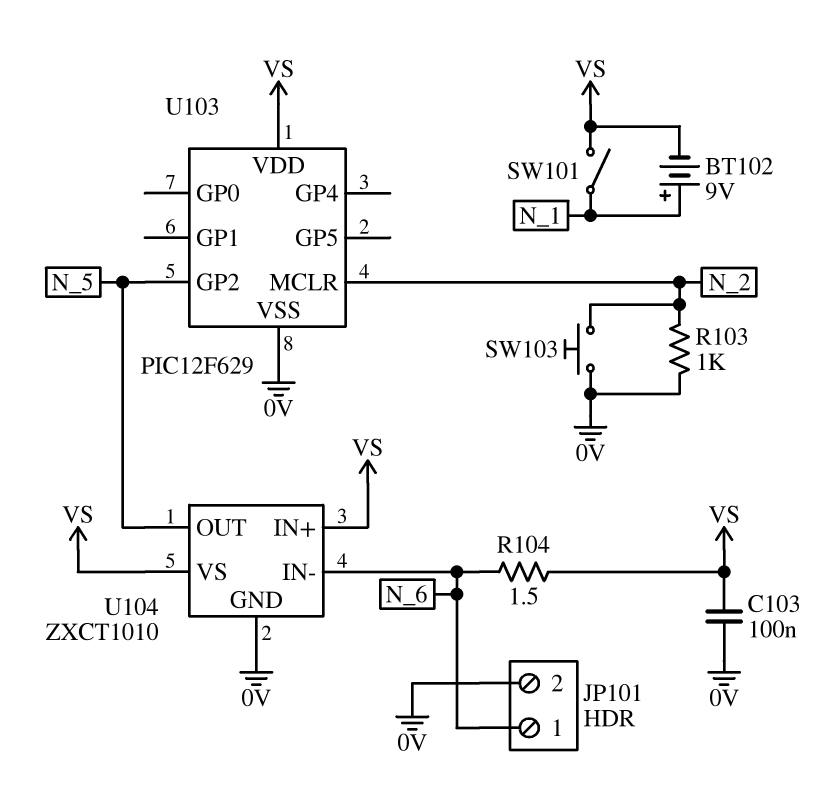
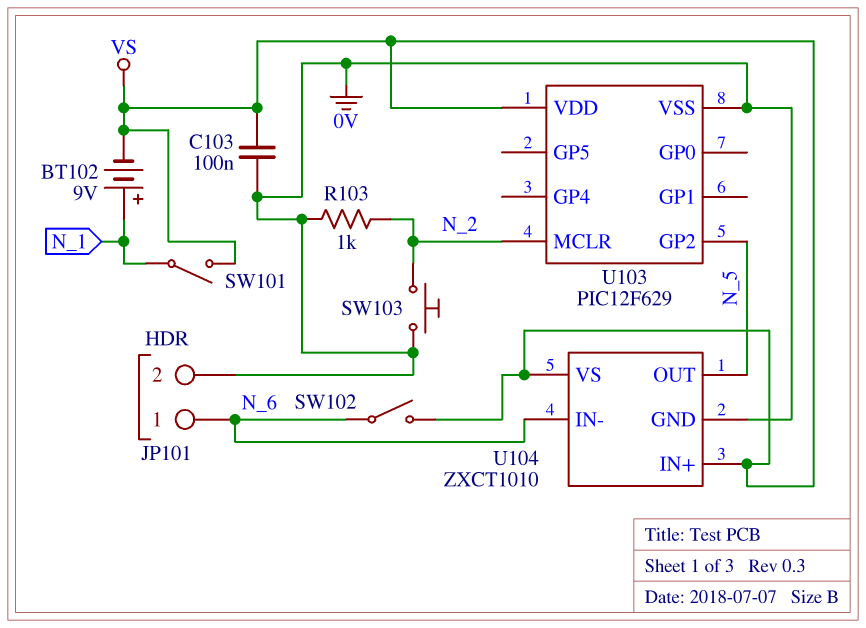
R104: 1.5 (N_6, VS) -> none
SW102: none -> switch (N_6, VS)

